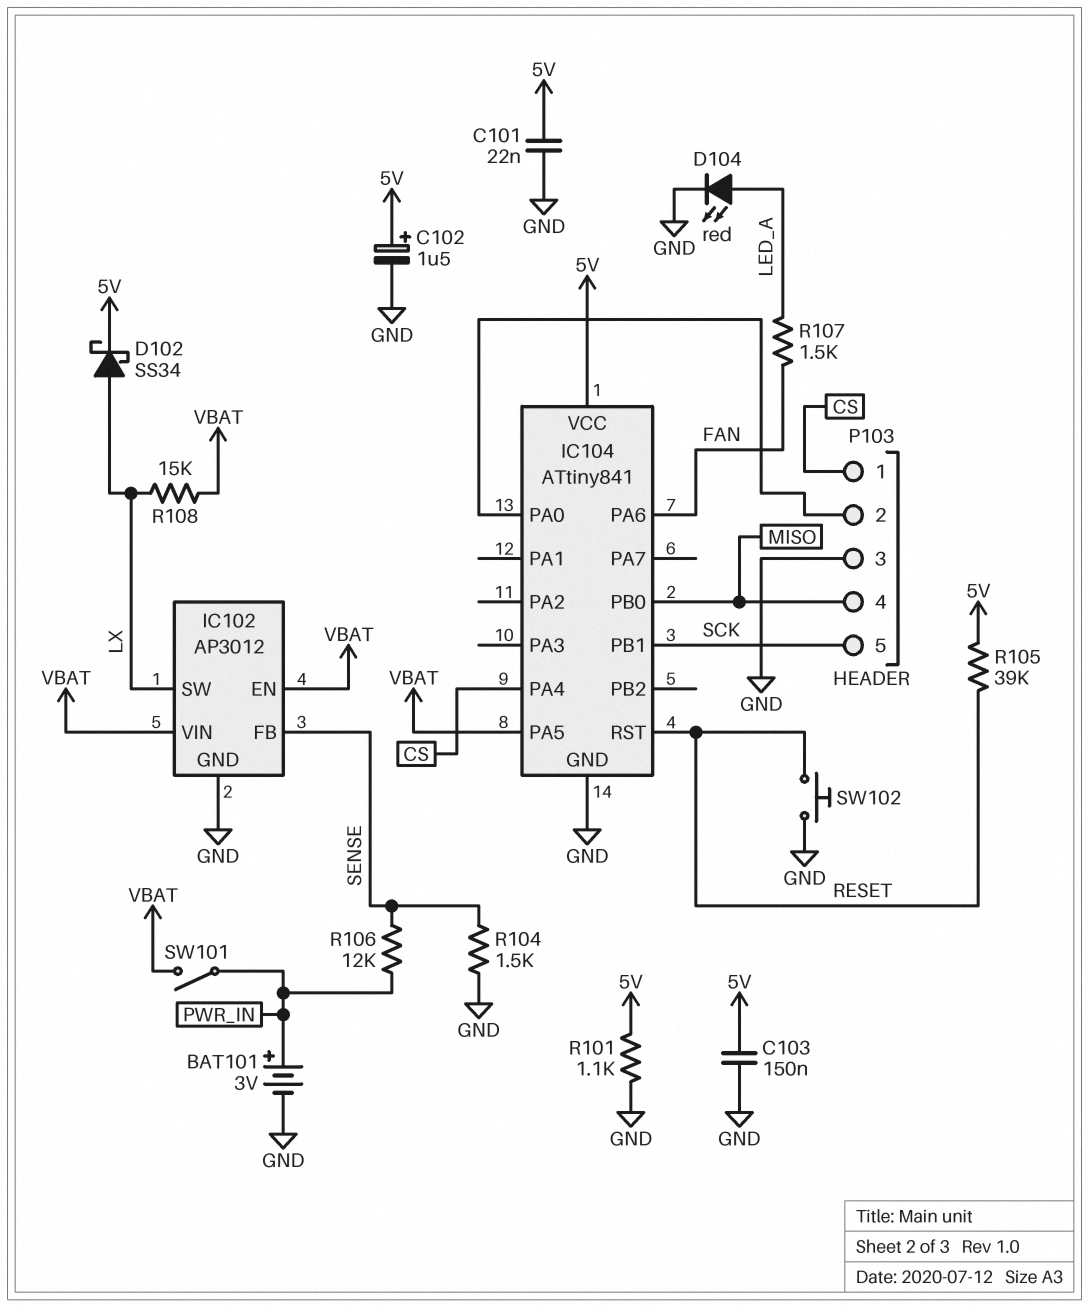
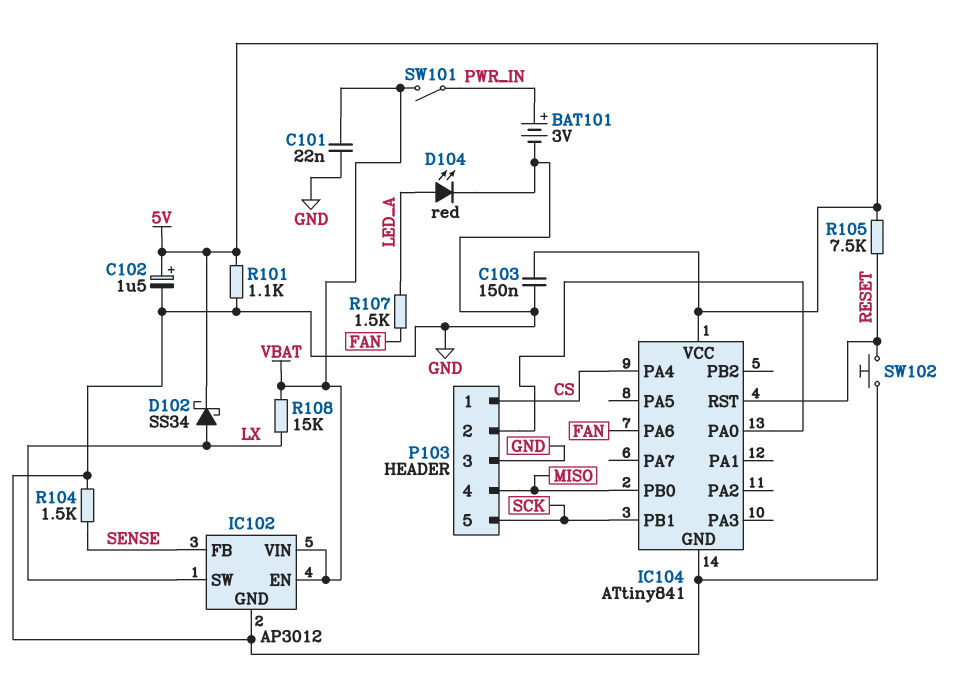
C101: 22nF (5V, GND) -> 22nF (GND, VBAT)
IC104 pin PA5: VBAT -> none
R105: 39k (5V, RESET) -> 7.5k (5V, RESET)
R106: 12k (PWR_IN, SENSE) -> none

